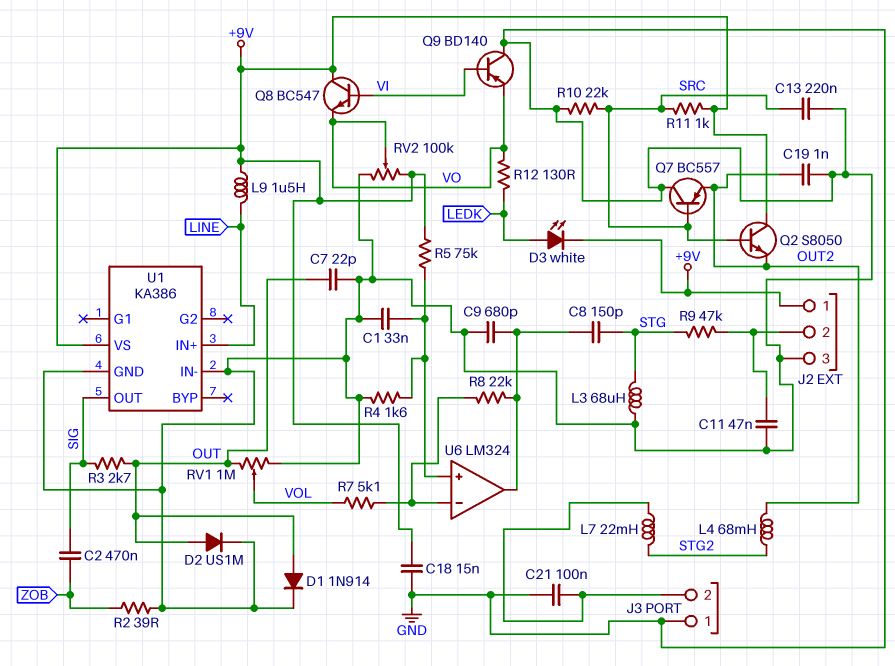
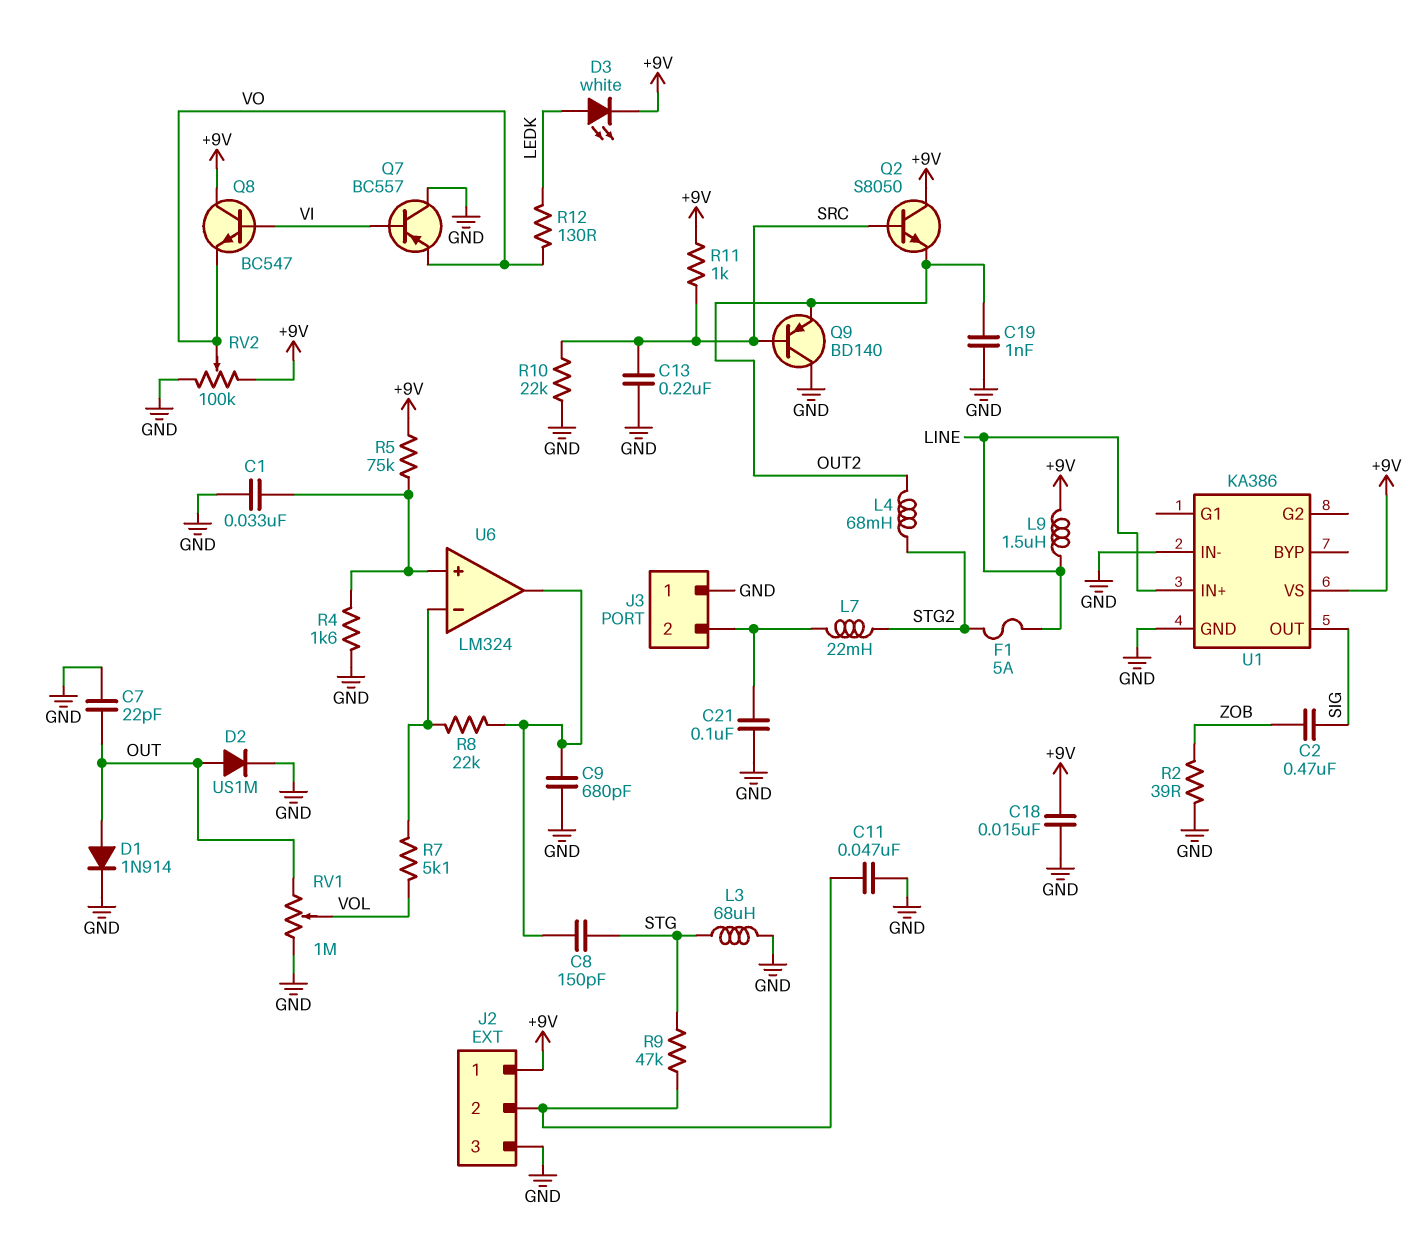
F1: none -> 5A (LINE, STG2)
Q7: PNP BC557 (B SRC, C GND, E OUT2) -> PNP BC557 (B VI, C GND, E VO)
Q9: PNP BD140 (B VI, C GND, E VO) -> PNP BD140 (B SRC, C GND, E OUT2)
R3: 2.7k (OUT, SIG) -> none

